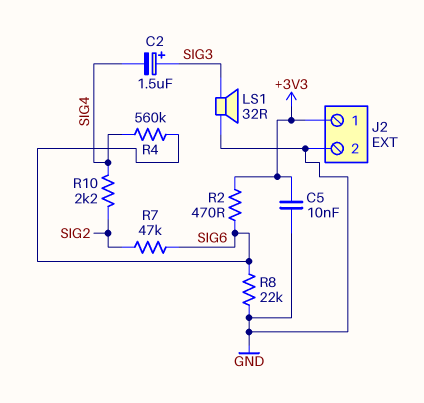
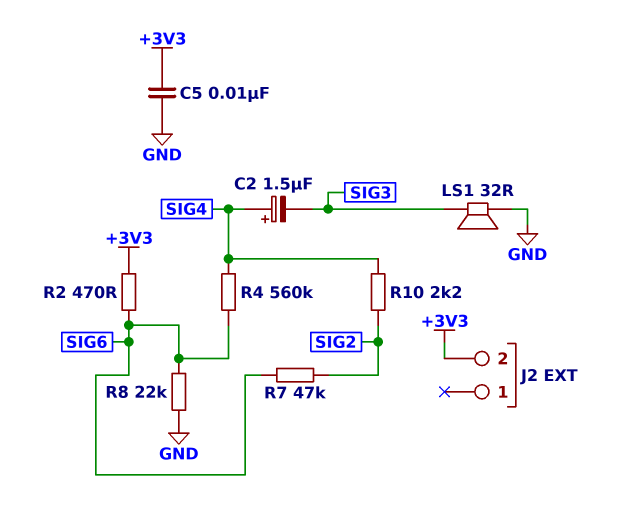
C2: 1.5uF (plus SIG3, minus SIG4) -> 1.5uF (plus SIG4, minus SIG3)
J2 pin 1: +3V3 -> none
J2 pin 2: GND -> +3V3

